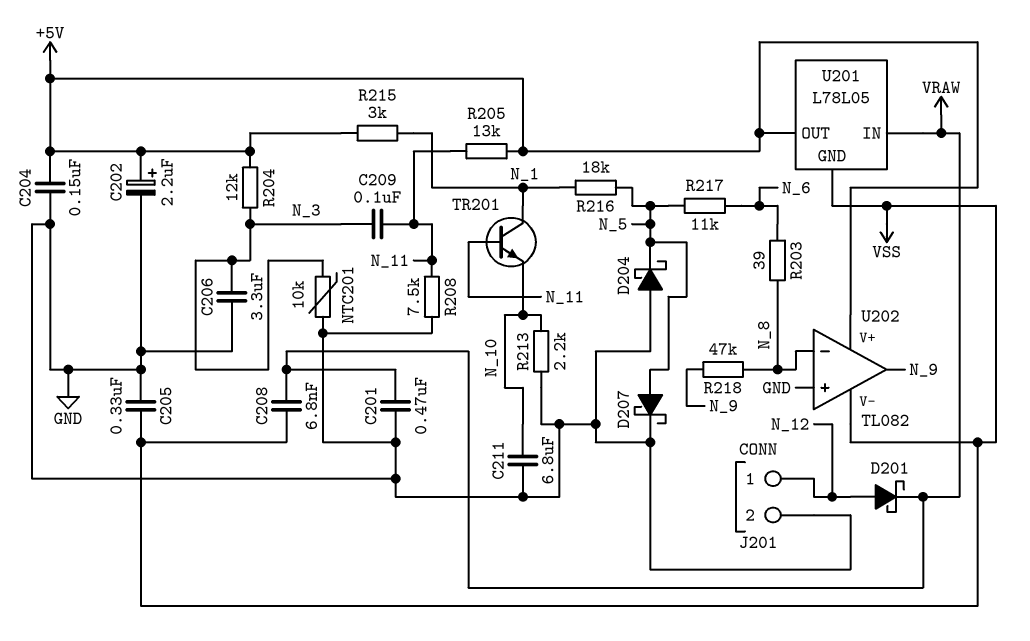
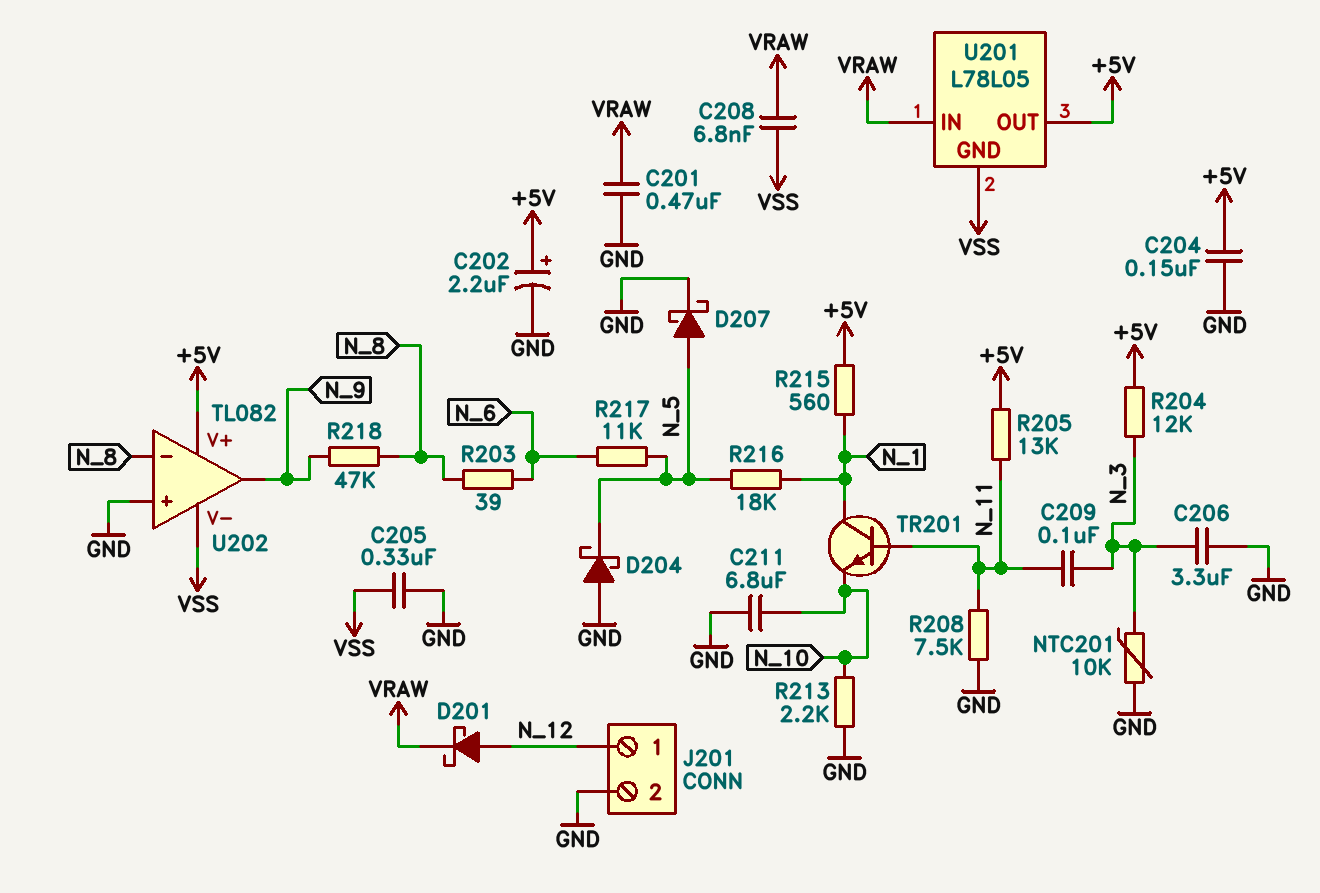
R215: 3k (+5V, N_1) -> 560 (+5V, N_1)

